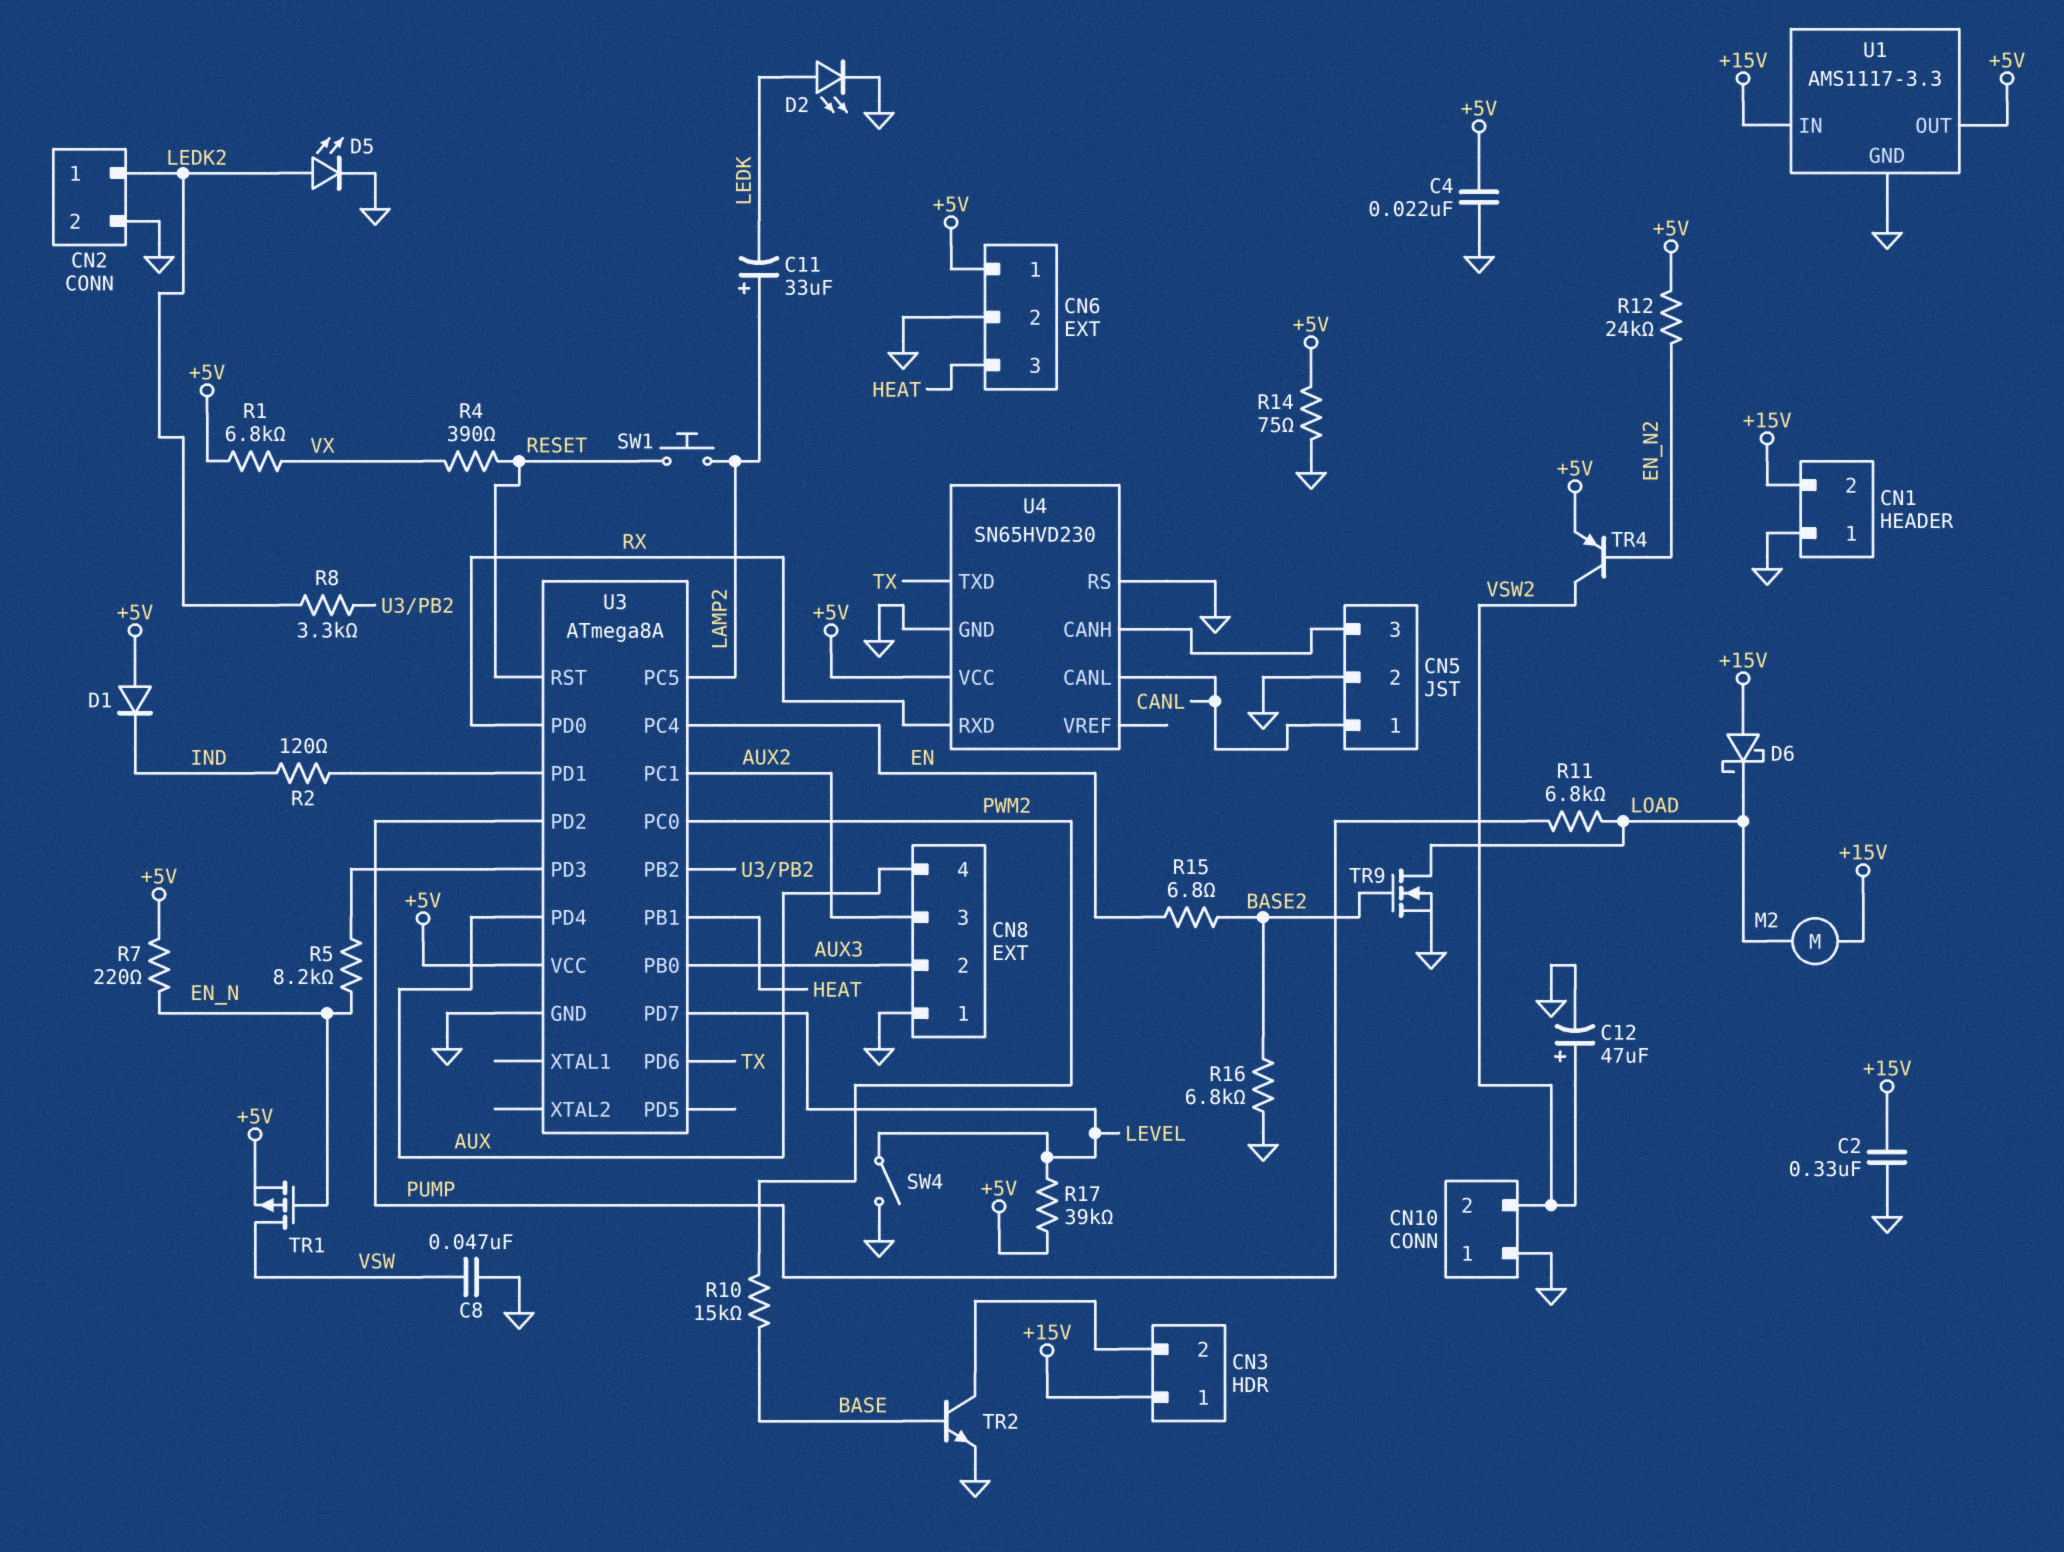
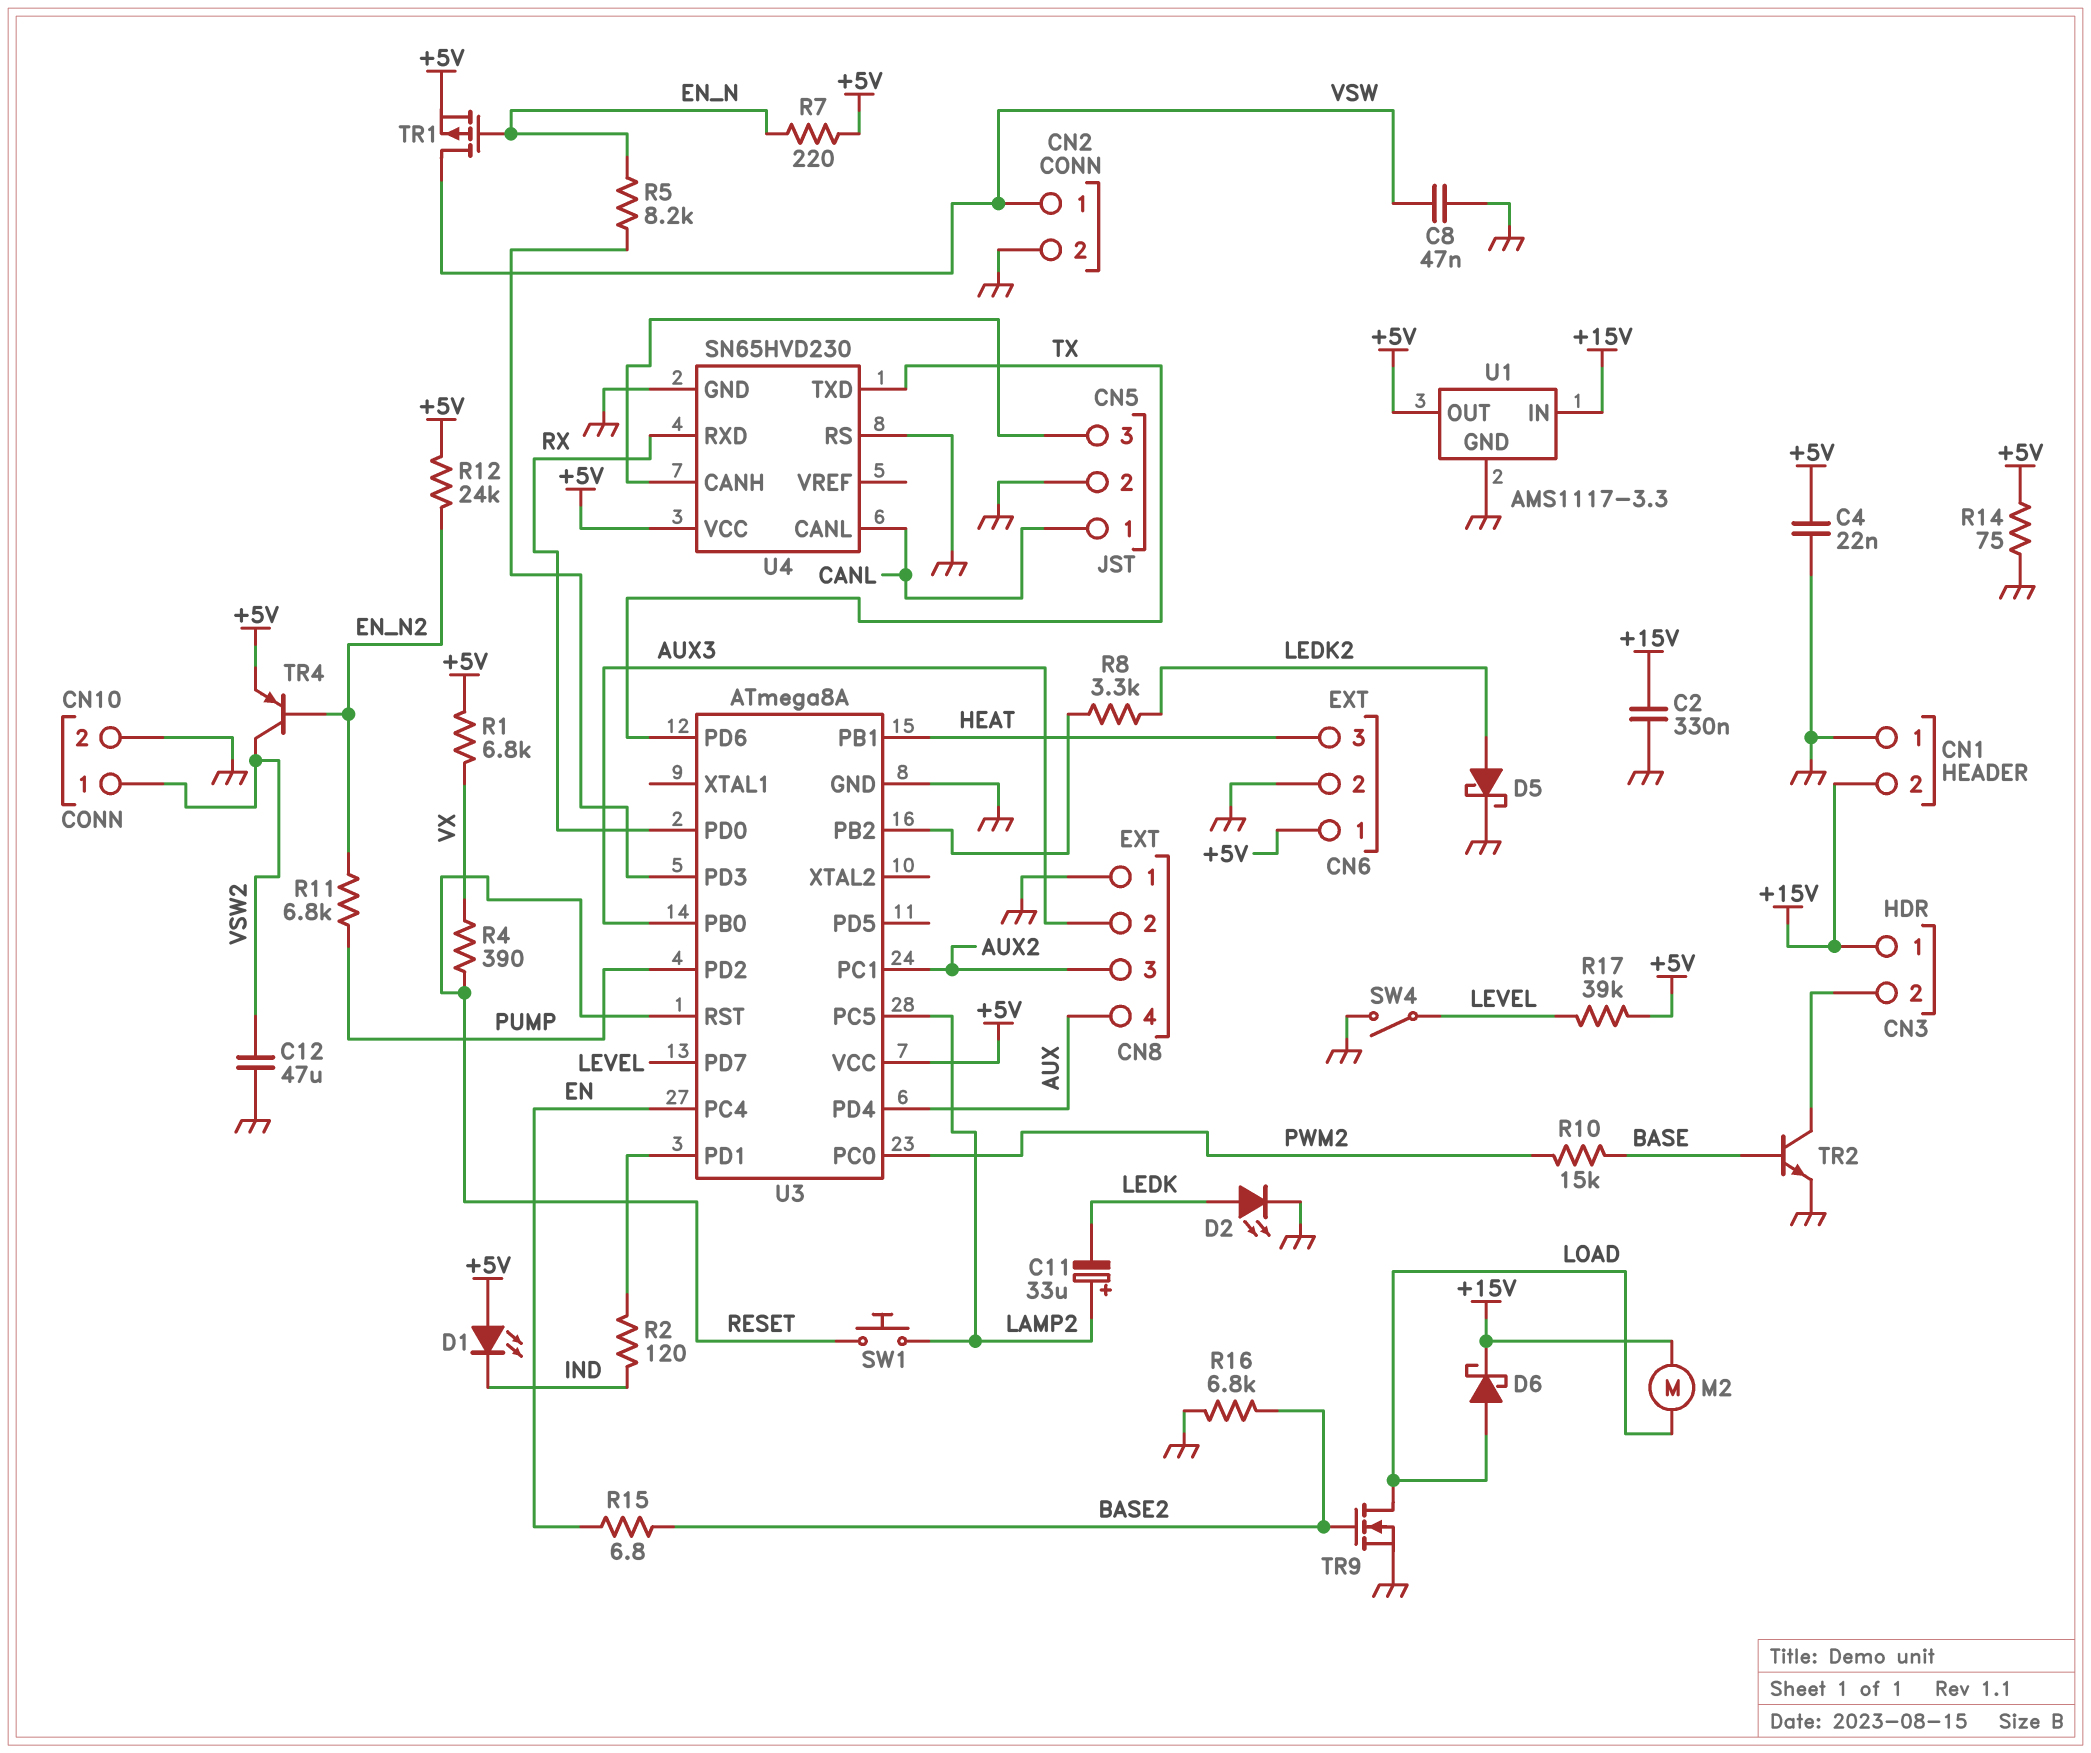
C12: 47uF (plus VSW2, minus GND) -> 47uF (GND, VSW2)
CN2 pin 1: LEDK2 -> VSW
CN10 pin 1: GND -> VSW2
CN10 pin 2: VSW2 -> GND
D1: diode (A +5V, K IND) -> LED (A +5V, K IND)
D5: LED (A LEDK2, K GND) -> schottky (A LEDK2, K GND)
D6: schottky (A +15V, K LOAD) -> schottky (A LOAD, K +15V)
R11: 6.8k (LOAD, PUMP) -> 6.8k (EN_N2, PUMP)

